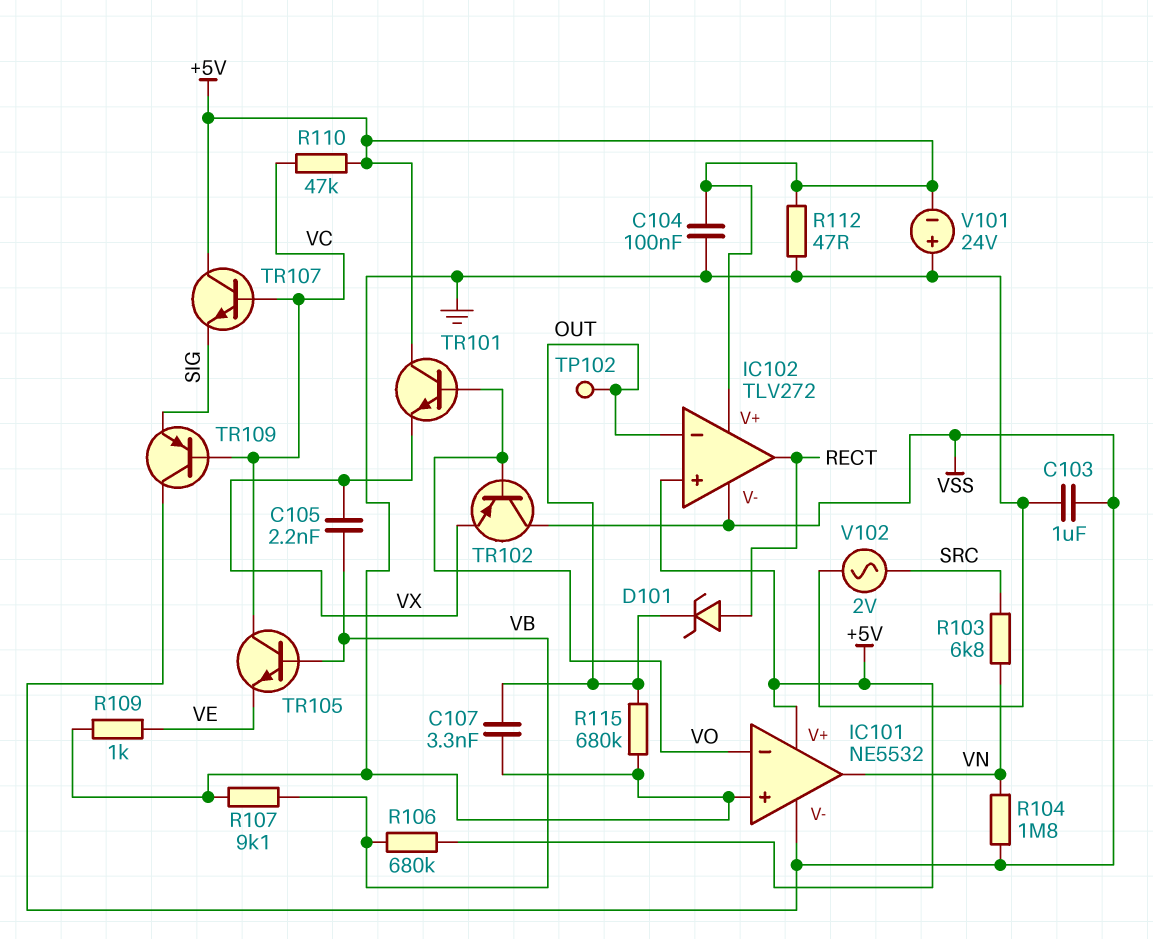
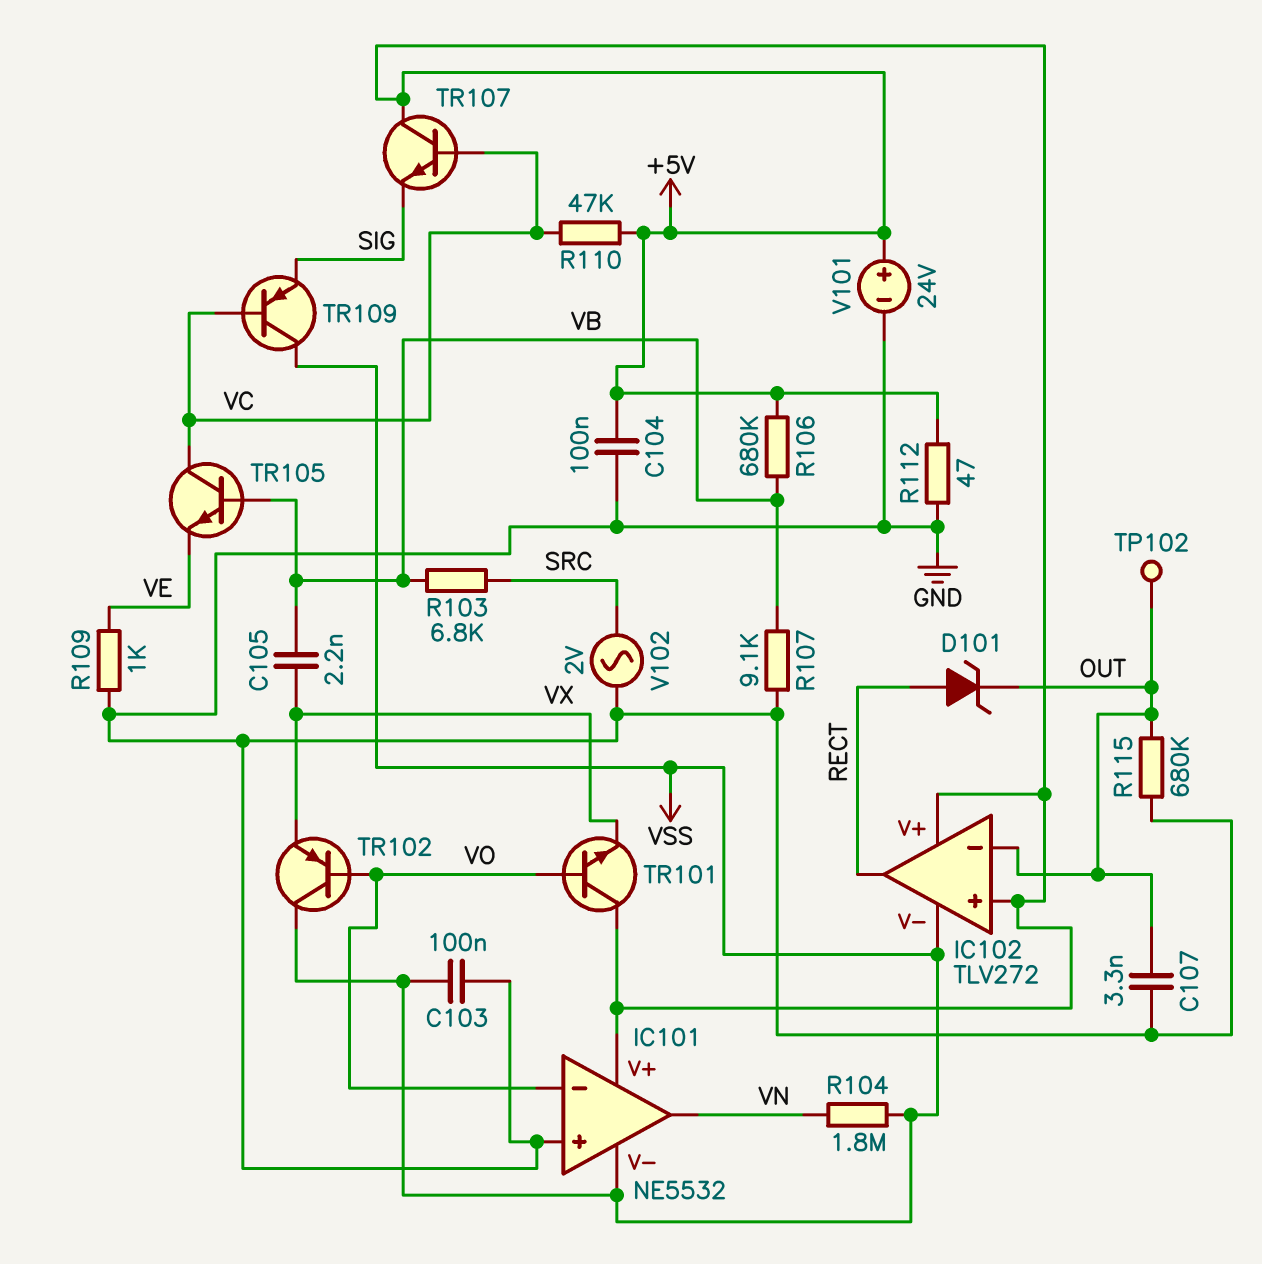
C103: 1uF (GND, VSS) -> 100nF (GND, VSS)
R103: 6.8k (SRC, VN) -> 6.8k (SRC, VB)
V101: 24V (plus GND, minus +5V) -> 24V (plus +5V, minus GND)

